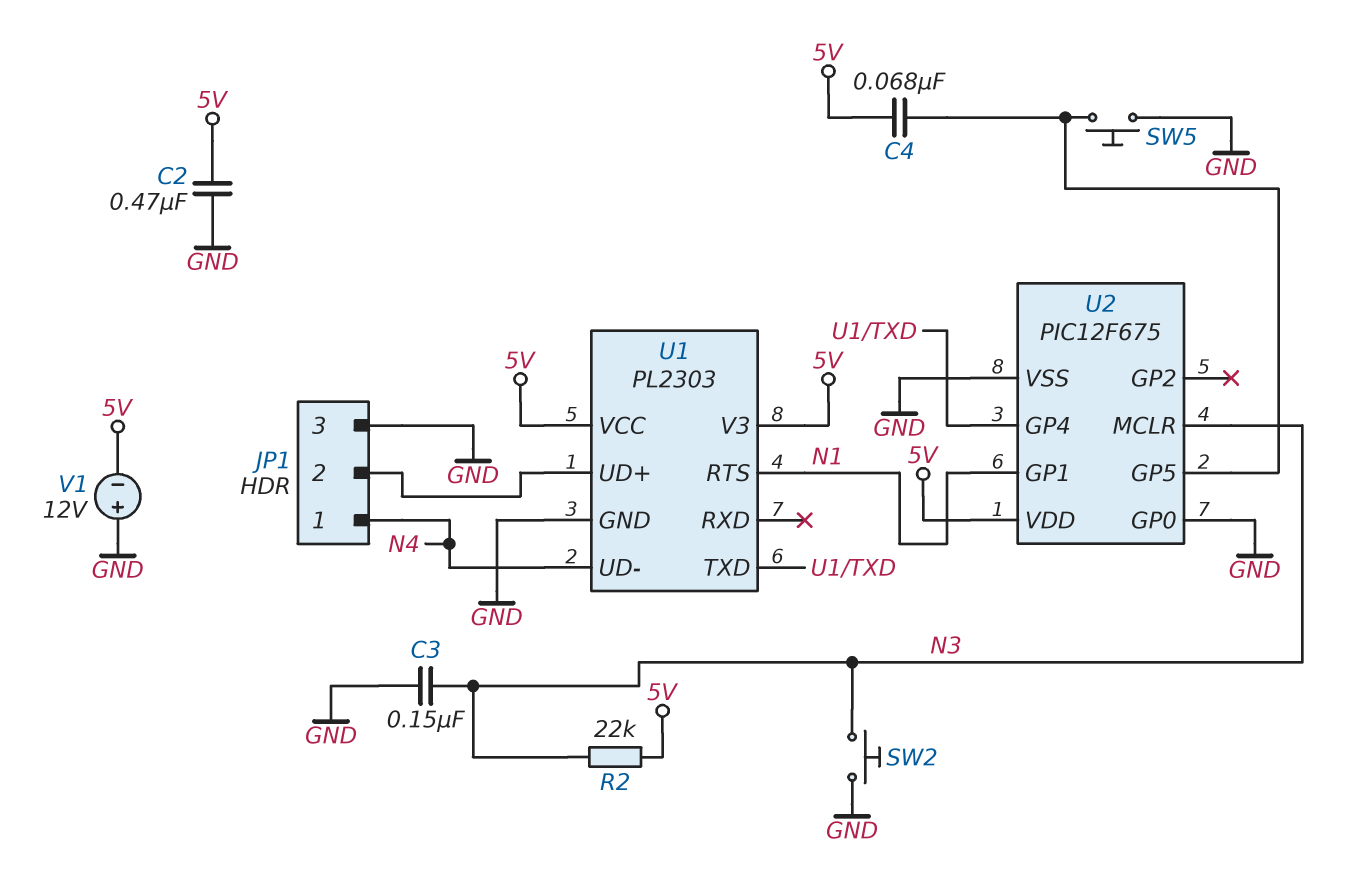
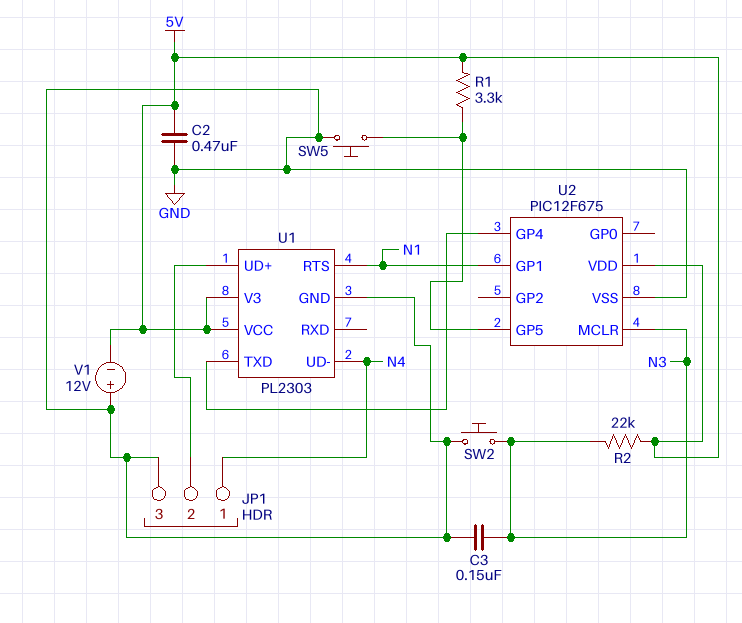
C4: 68nF (5V, U2/GP5) -> none
R1: none -> 3.3k (5V, U2/GP5)
U2 pin GP0: GND -> none

